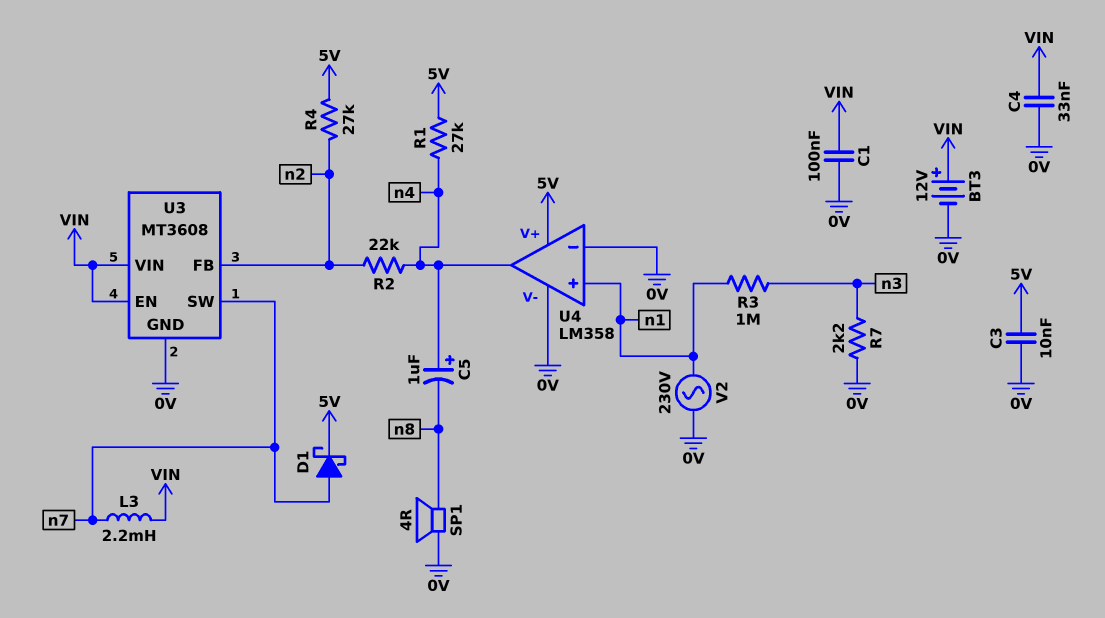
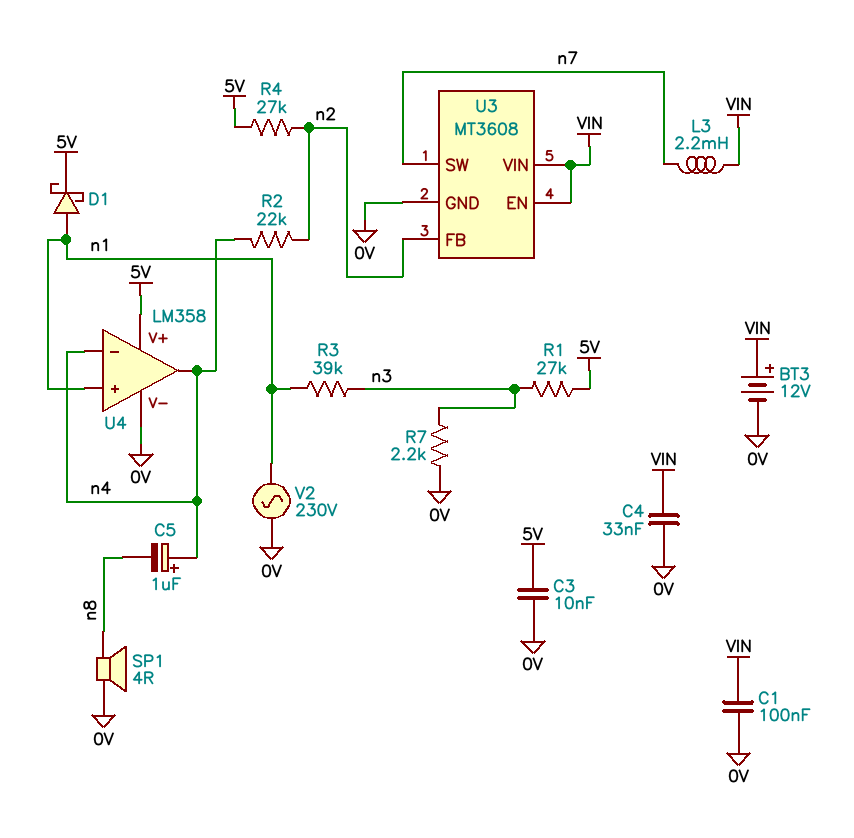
D1: schottky (A n7, K 5V) -> schottky (A n1, K 5V)
R1: 27k (5V, n4) -> 27k (5V, n3)
R3: 1M (n1, n3) -> 39k (n1, n3)
U4 pin in-: 0V -> n4

